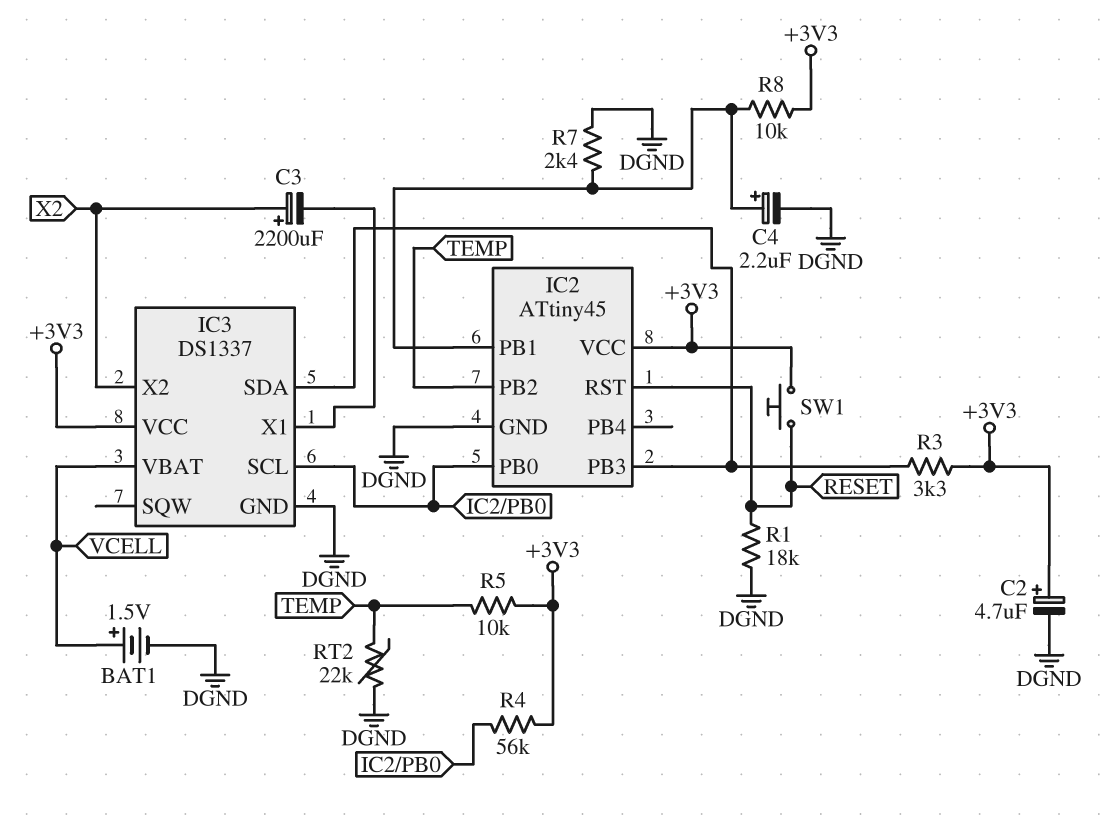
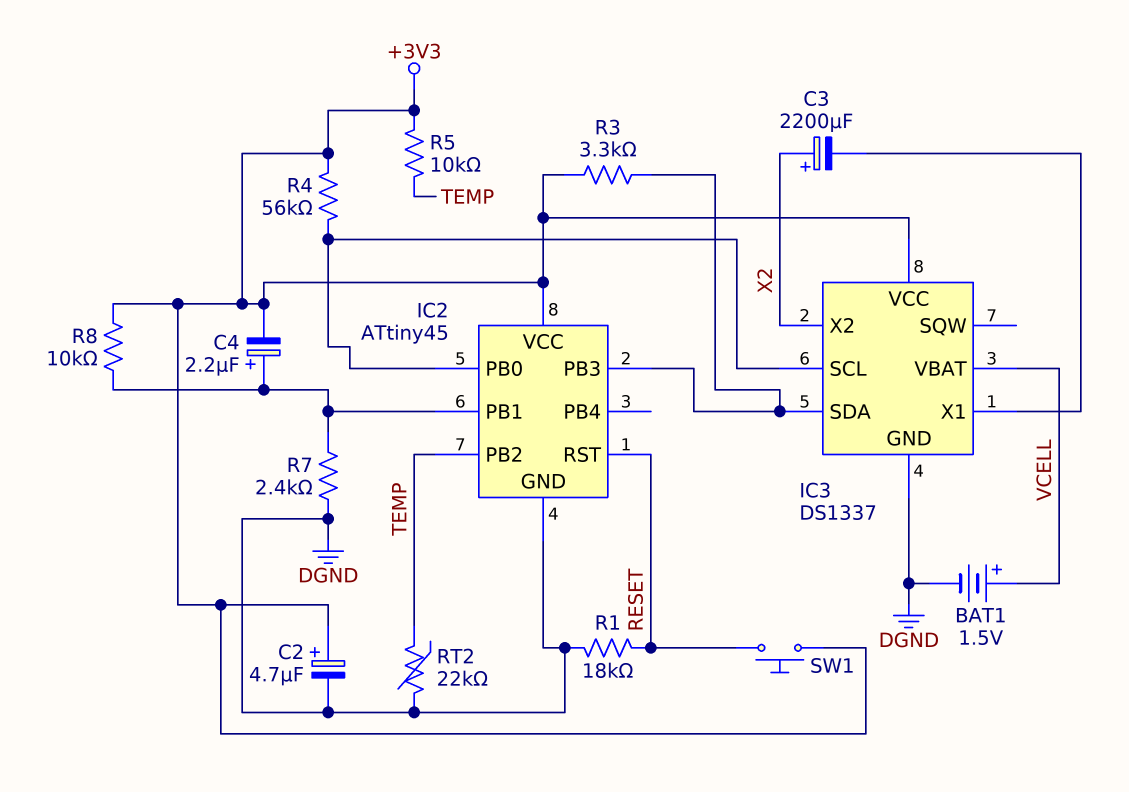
C4: 2.2uF (plus IC2/PB1, minus DGND) -> 2.2uF (plus IC2/PB1, minus +3V3)

